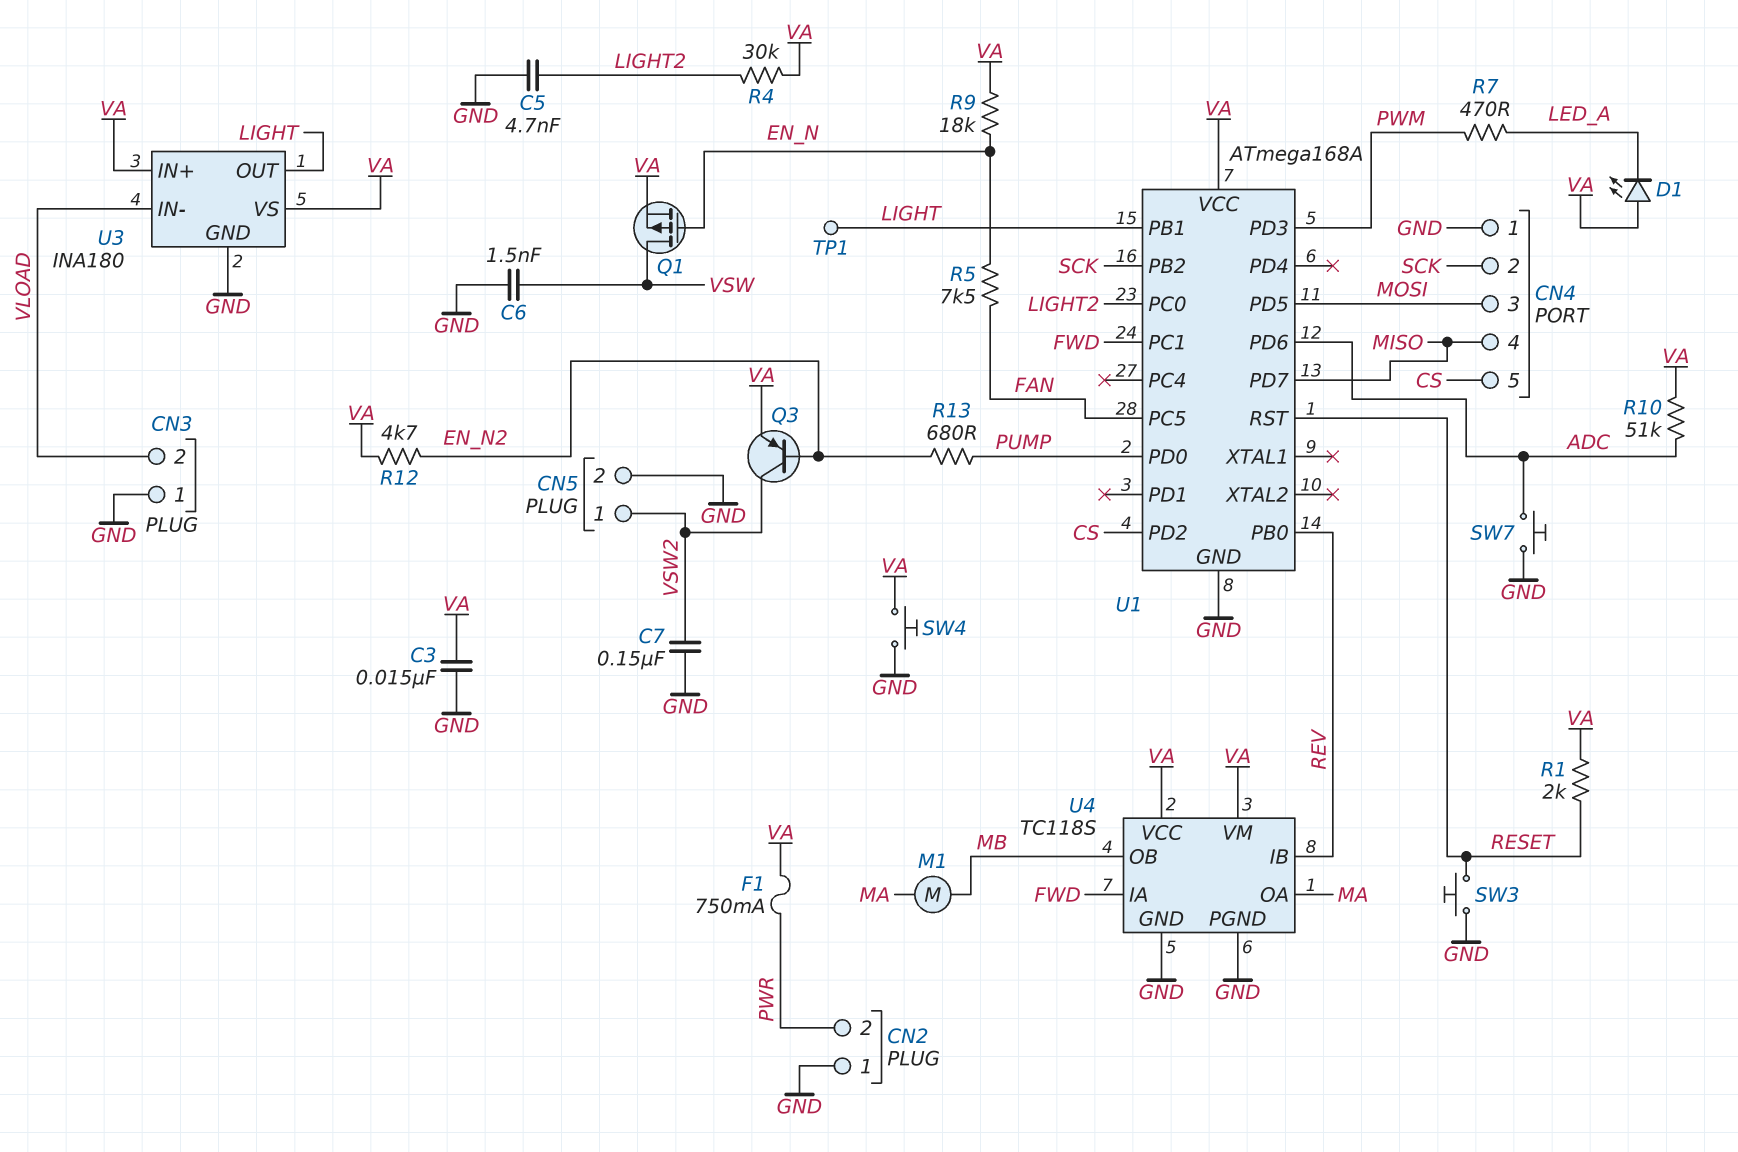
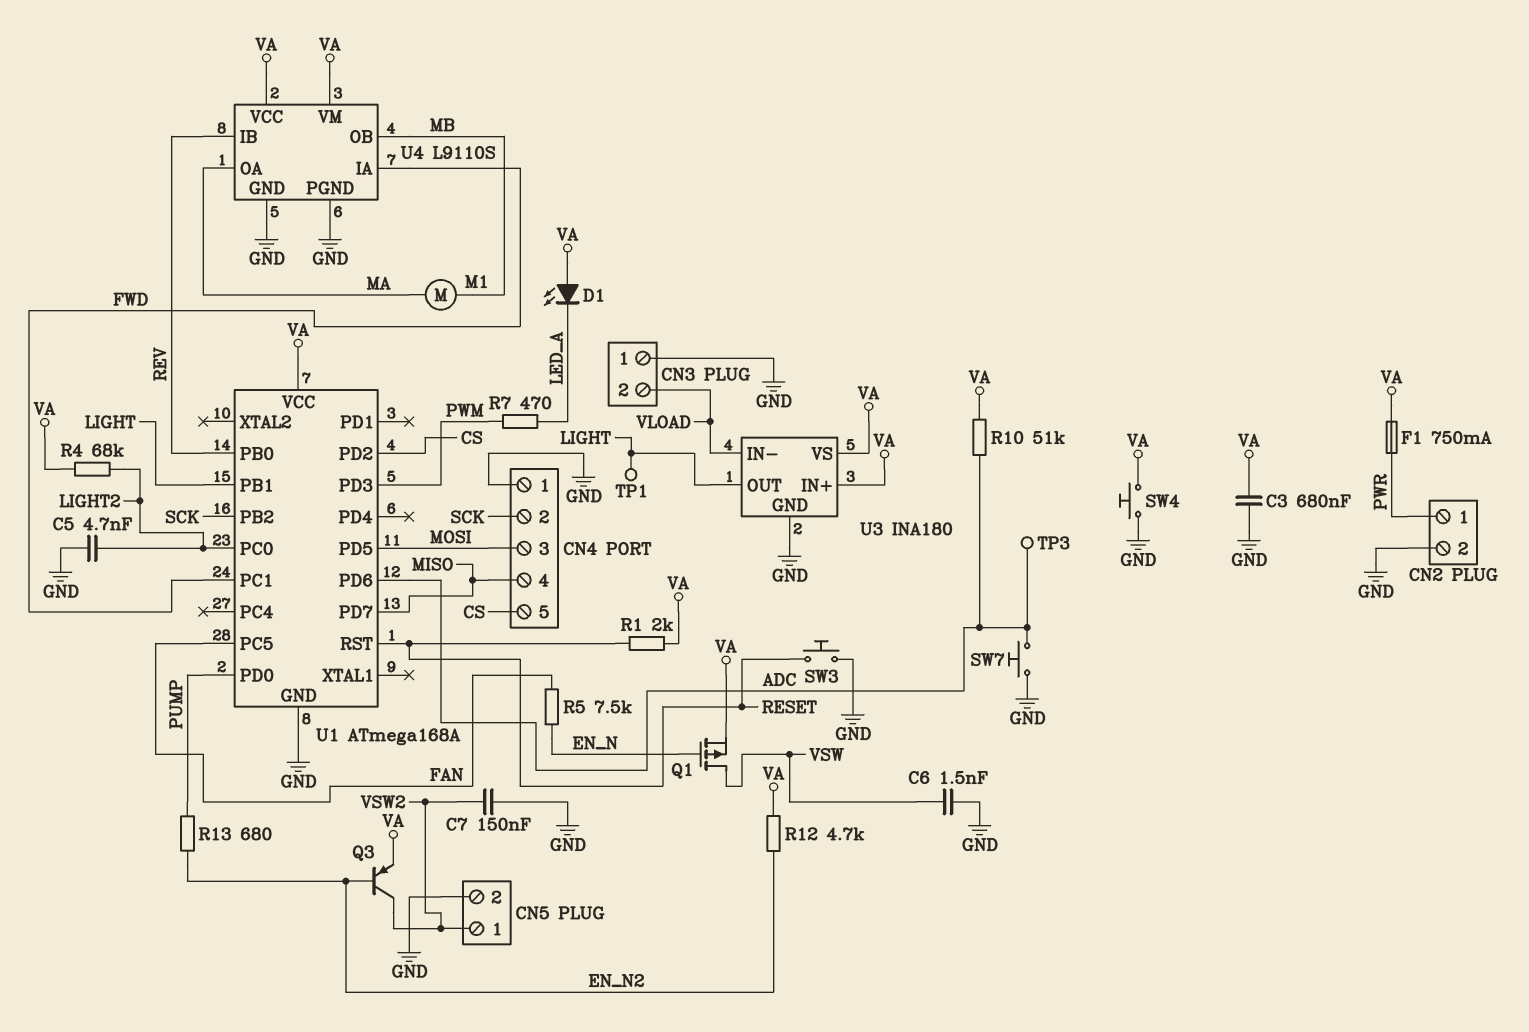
C3: 15nF (GND, VA) -> 680nF (GND, VA)
CN2 pin 1: GND -> PWR
CN2 pin 2: PWR -> GND
R4: 30k (LIGHT2, VA) -> 68k (LIGHT2, VA)
R9: 18k (EN_N, VA) -> none
TP3: none -> test point (ADC)
U4: TC118S -> L9110S

